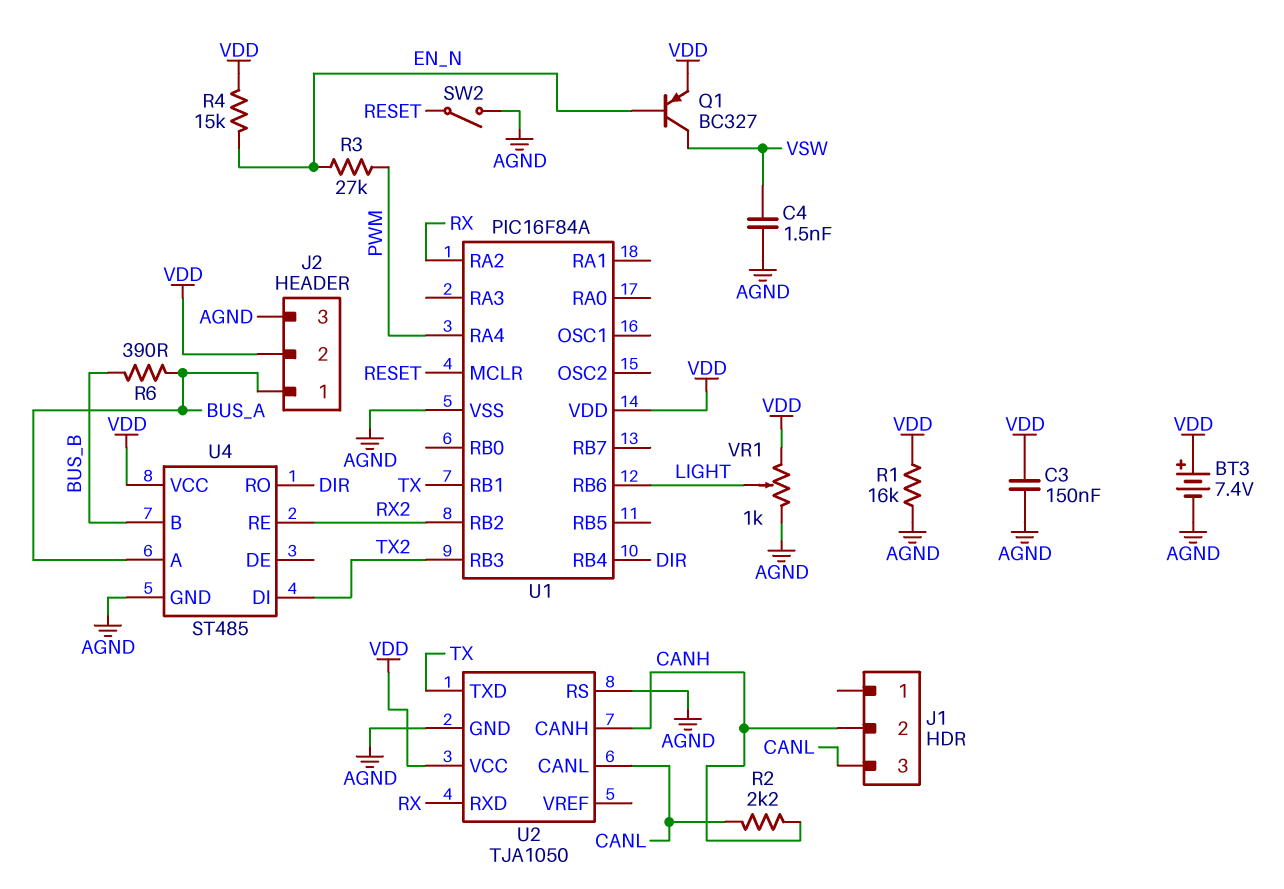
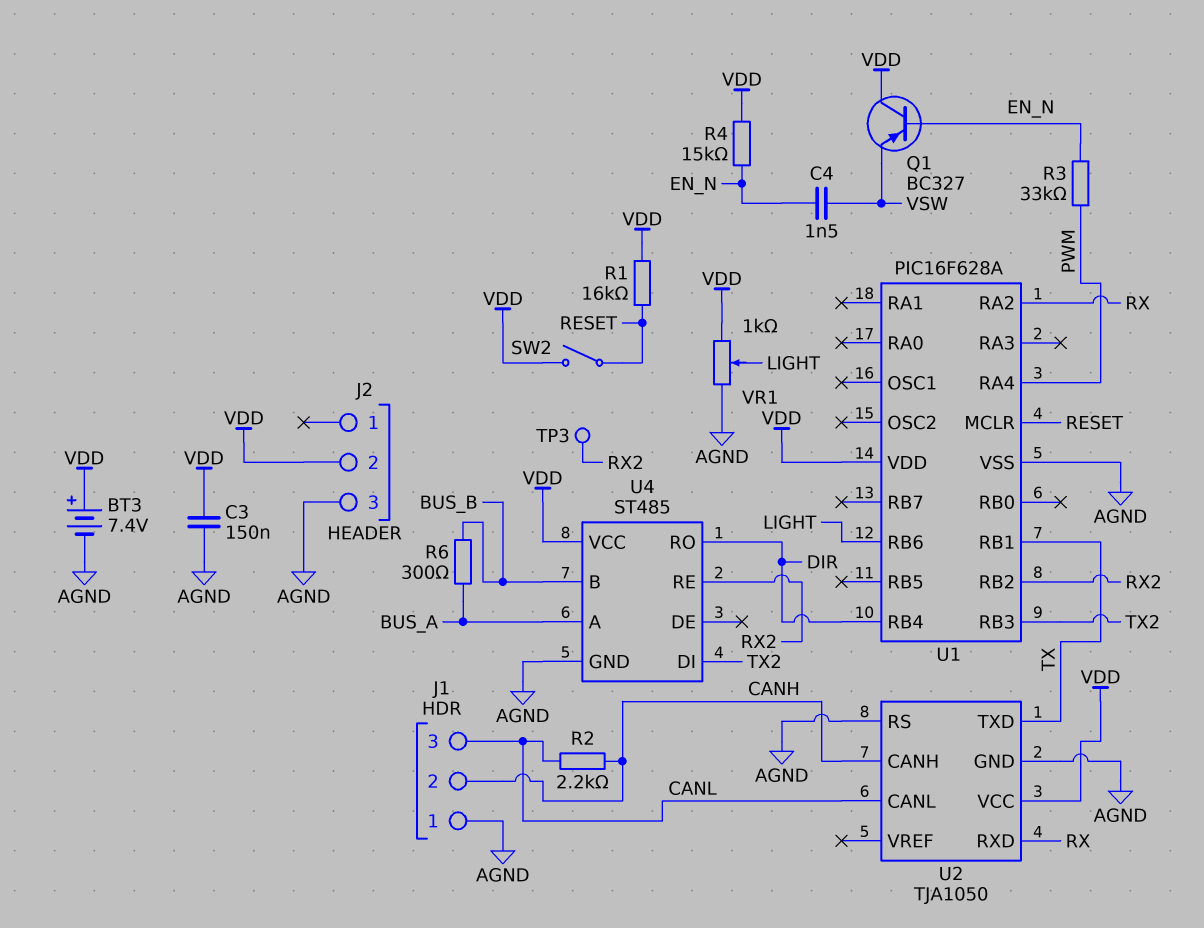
C4: 1.5nF (AGND, VSW) -> 1.5nF (EN_N, VSW)
J1 pin 1: none -> AGND
J2 pin 1: BUS_A -> none
Q1: PNP BC327 (B EN_N, C VSW, E VDD) -> PNP BC327 (B EN_N, C VDD, E VSW)
R1: 16k (AGND, VDD) -> 16k (RESET, VDD)
R3: 27k (EN_N, PWM) -> 33k (EN_N, PWM)
R6: 390 (BUS_A, BUS_B) -> 300 (BUS_A, BUS_B)
SW2: switch (AGND, RESET) -> switch (RESET, VDD)
TP3: none -> test point (RX2)
U1: PIC16F84A -> PIC16F628A

